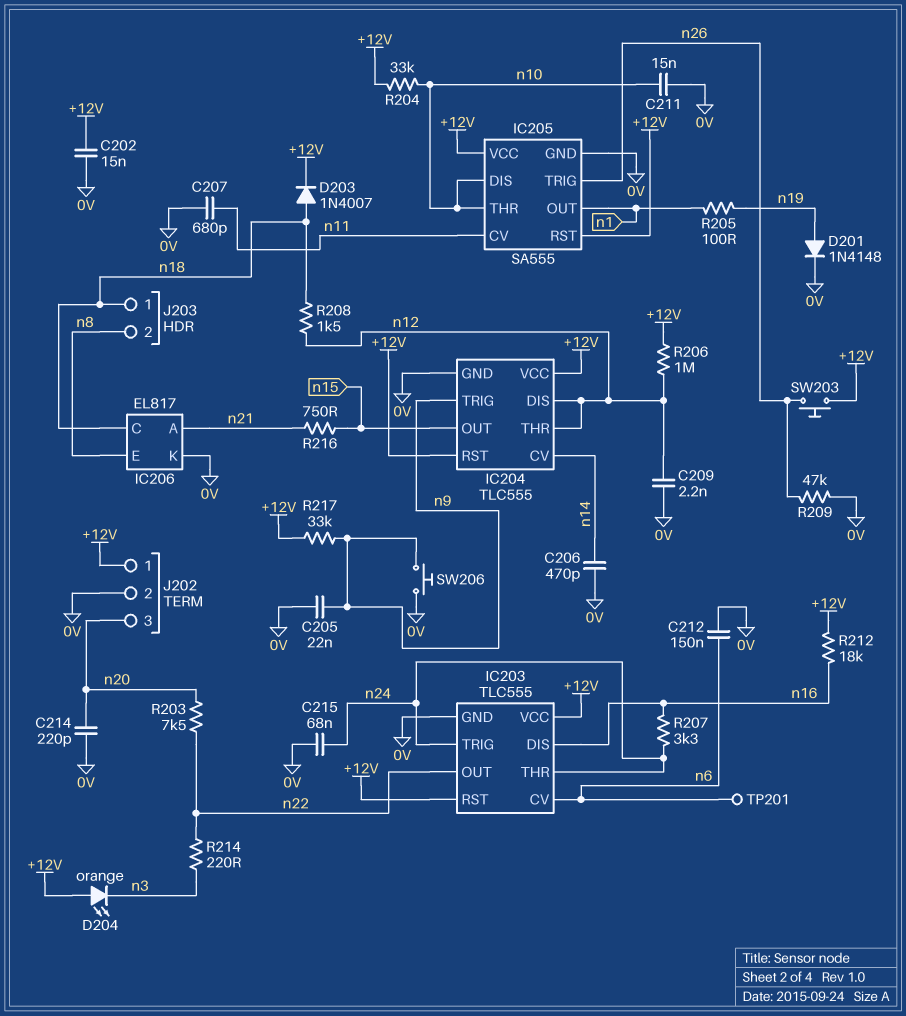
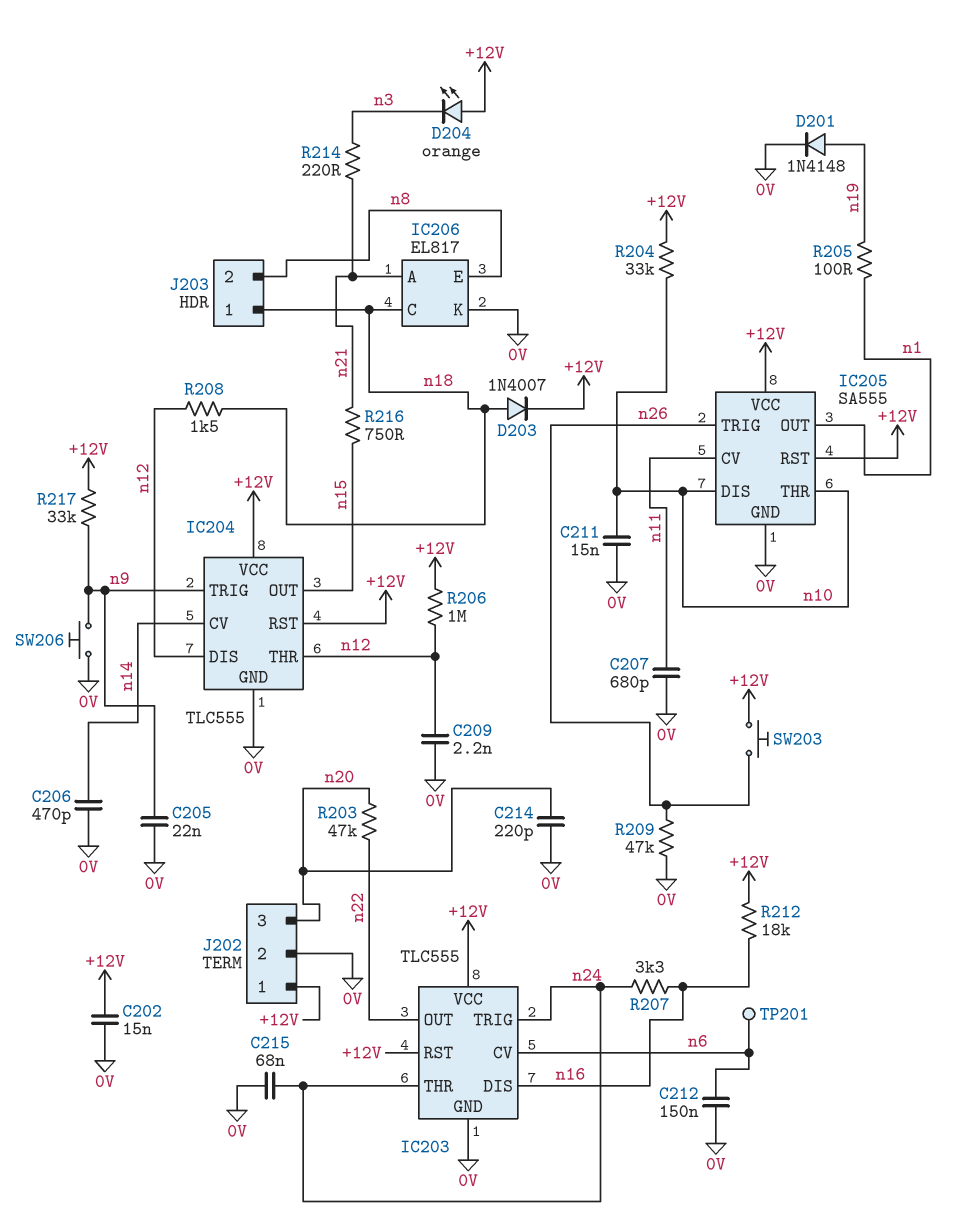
R203: 7.5k (n20, n22) -> 47k (n20, n22)
R214: 220 (n3, n22) -> 220 (n3, n21)

